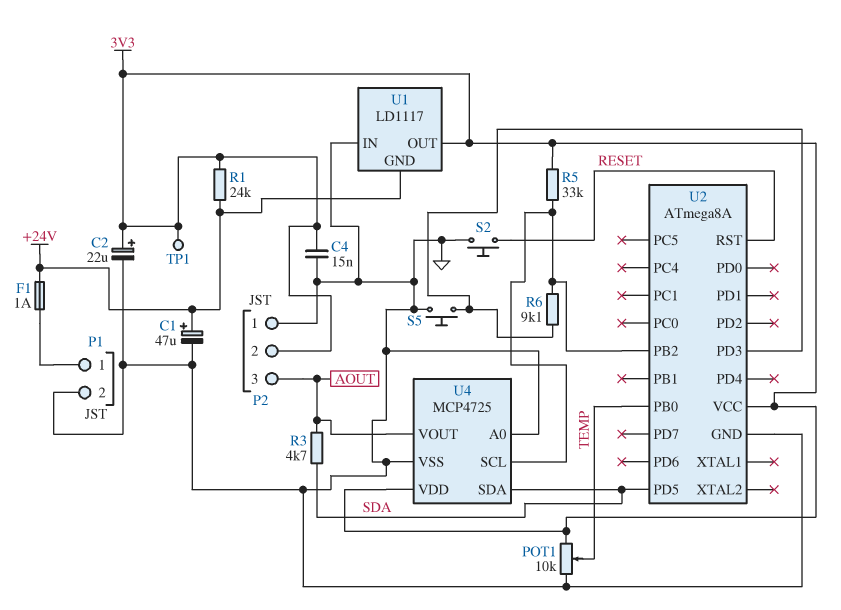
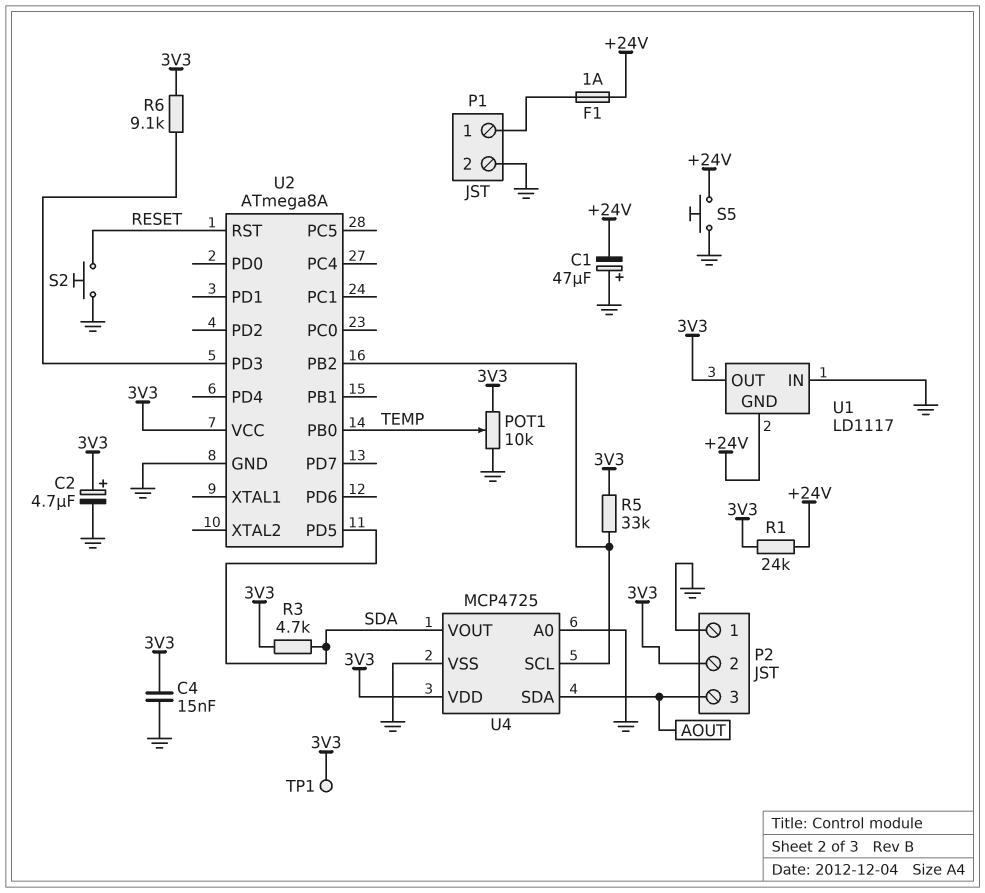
C1: 47uF (plus +24V, minus GND) -> 47uF (plus GND, minus +24V)
C2: 22uF (plus 3V3, minus GND) -> 4.7uF (plus 3V3, minus GND)
R3: 4.7k (AOUT, SDA) -> 4.7k (3V3, SDA)
R6: 9.1k (U2/PB2, U2/PD3) -> 9.1k (3V3, U2/PD3)
S5: button (GND, U2/PD3) -> button (+24V, GND)
U4 pin SDA: SDA -> AOUT
U4 pin VOUT: AOUT -> SDA

